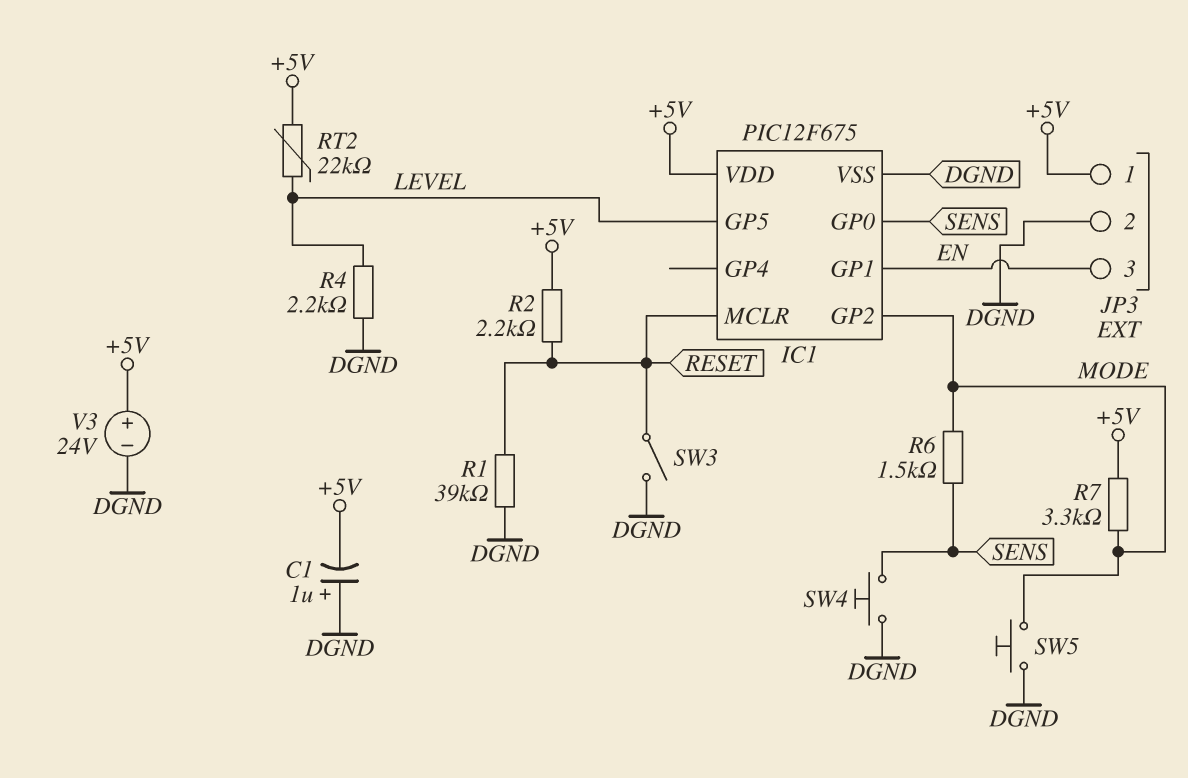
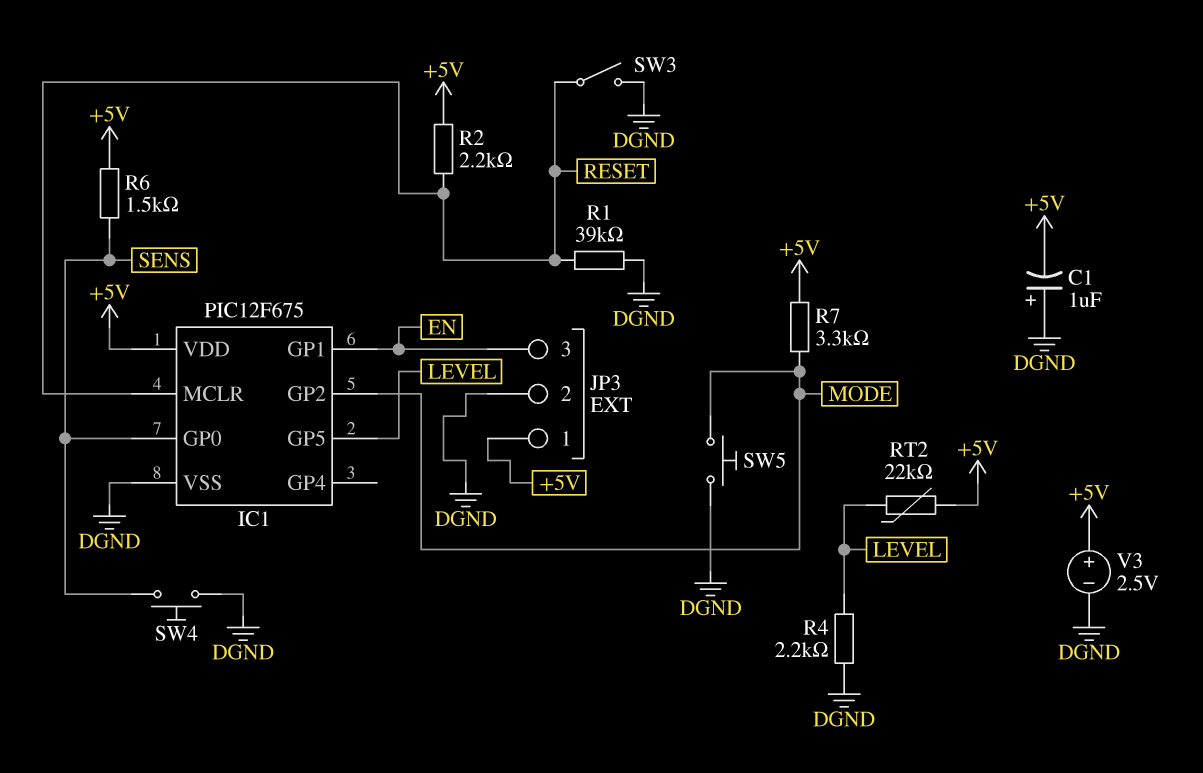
R6: 1.5k (MODE, SENS) -> 1.5k (+5V, SENS)
V3: 24V (plus +5V, minus DGND) -> 2.5V (plus +5V, minus DGND)

